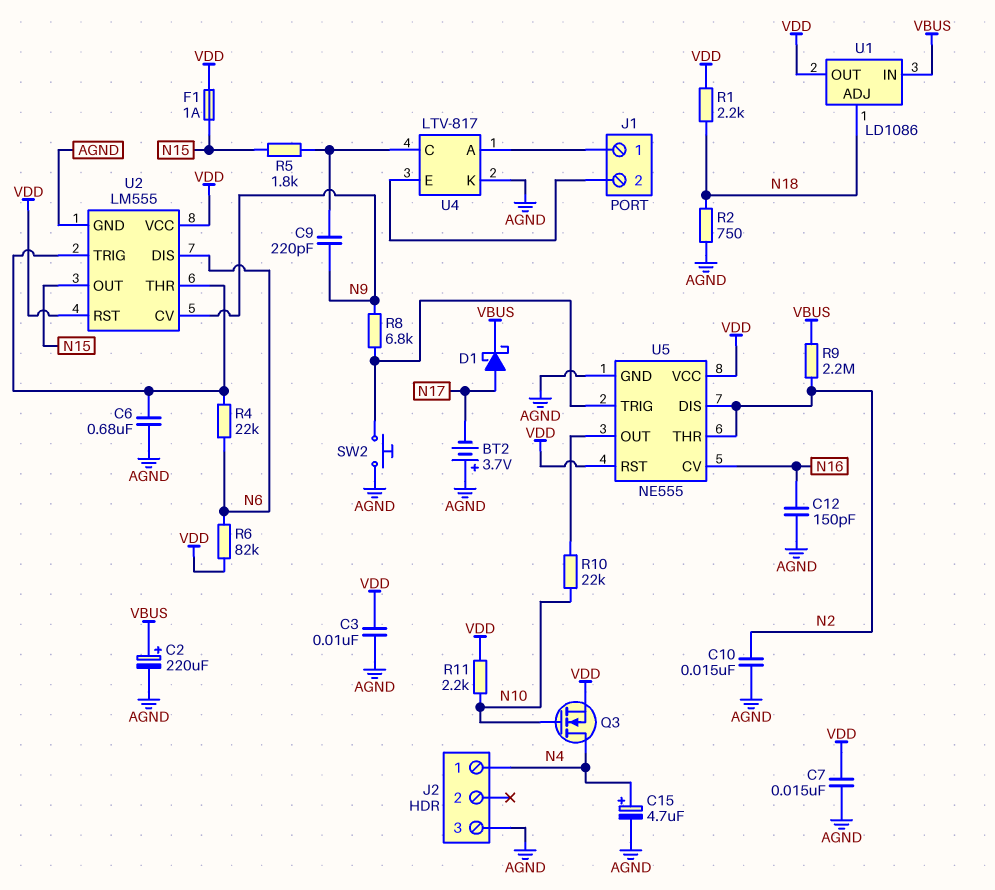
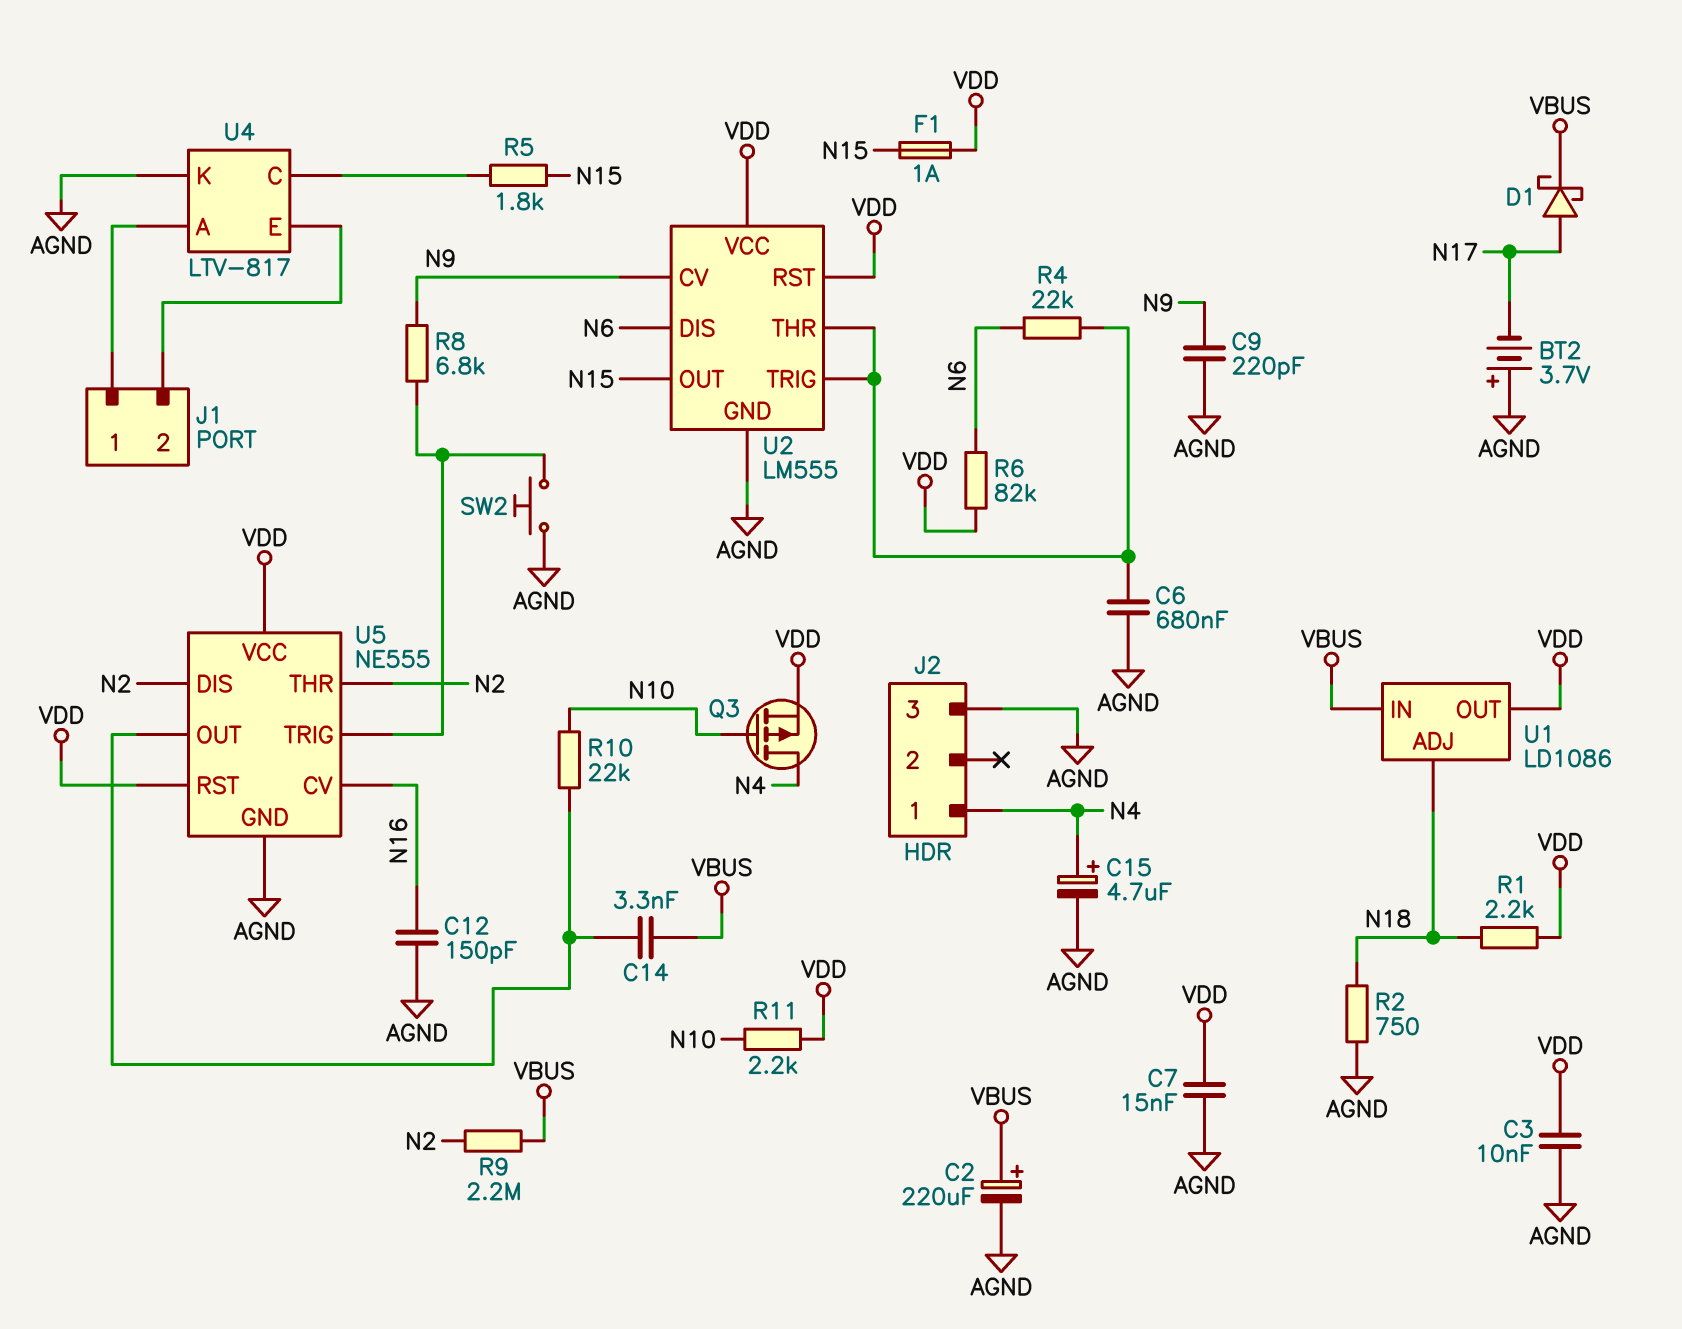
C9: 220pF (N9, U4/C) -> 220pF (AGND, N9)
C10: 15nF (AGND, N2) -> none
C14: none -> 3.3nF (U5/OUT, VBUS)
Q3: NMOS (G N10, D N4, S VDD) -> PMOS (G N10, D N4, S VDD)

